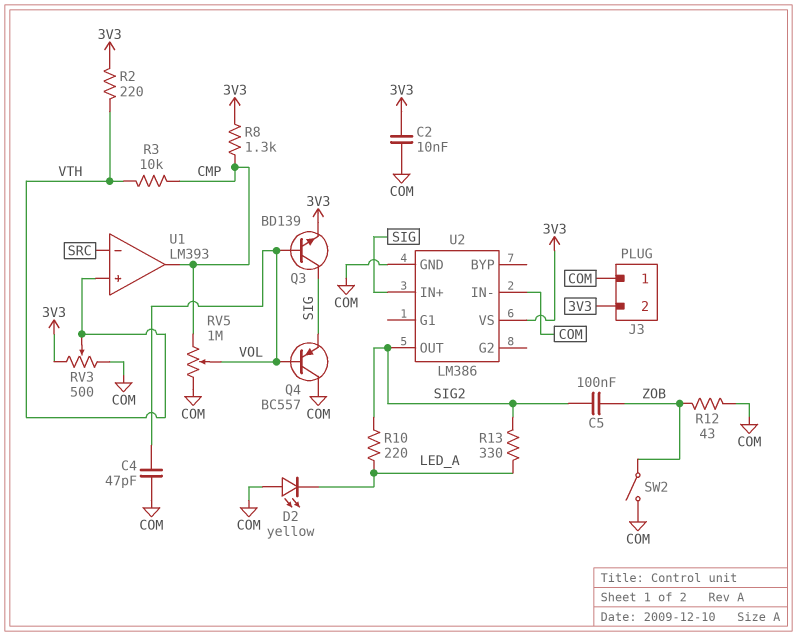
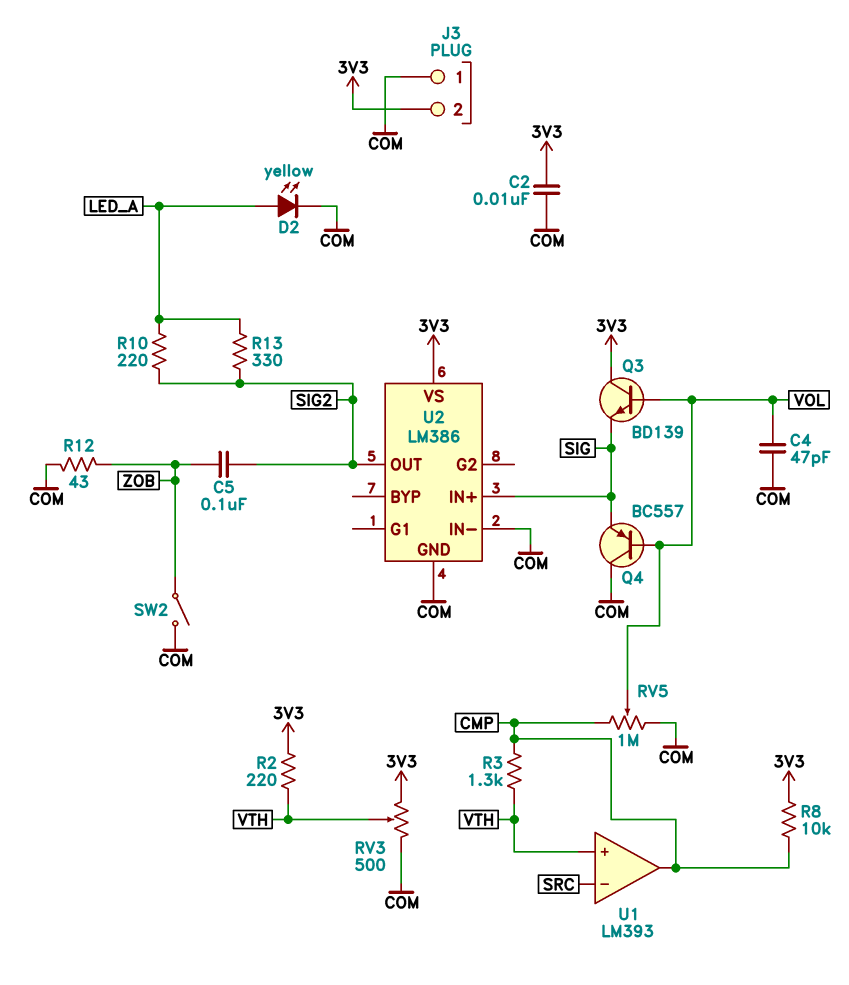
D2: LED yellow (A COM, K LED_A) -> LED yellow (A LED_A, K COM)
Q3: NPN BD139 (B VOL, C SIG, E 3V3) -> NPN BD139 (B VOL, C 3V3, E SIG)
R3: 10k (CMP, VTH) -> 1.3k (CMP, VTH)
R8: 1.3k (3V3, CMP) -> 10k (3V3, CMP)

